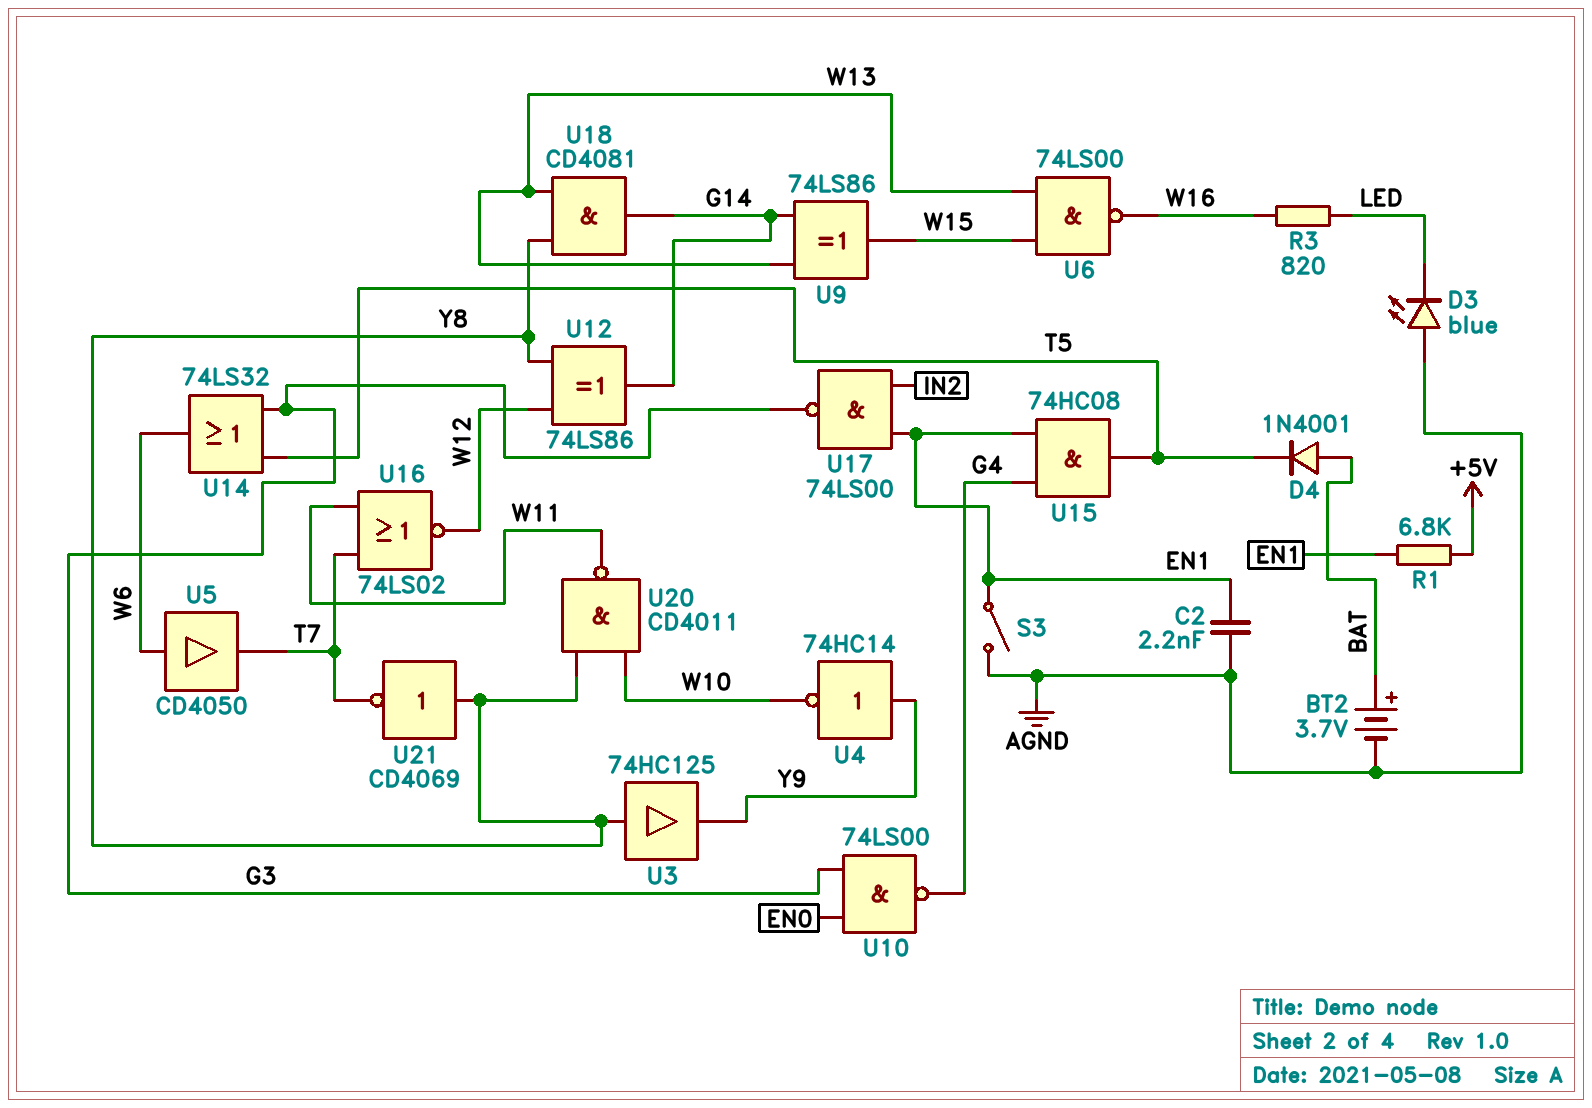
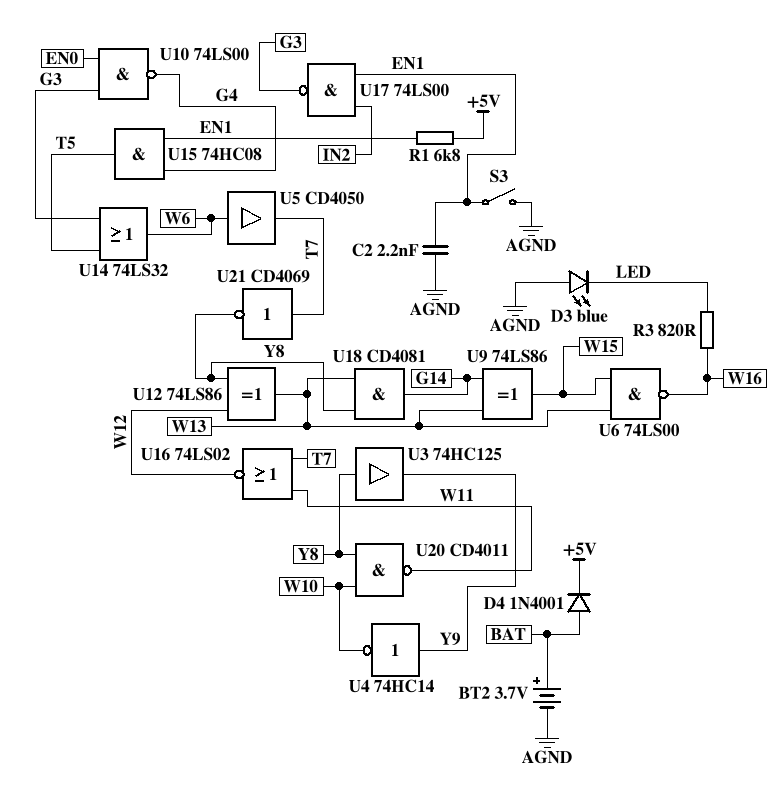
D4: diode 1N4001 (A BAT, K T5) -> diode 1N4001 (A BAT, K +5V)
U12: XOR 74LS86 (in W12, in Y8, out G14) -> XOR 74LS86 (in W12, in Y8, out W13)
U21: NOT CD4069 (in Y8, out T7) -> NOT CD4069 (in T7, out Y8)

